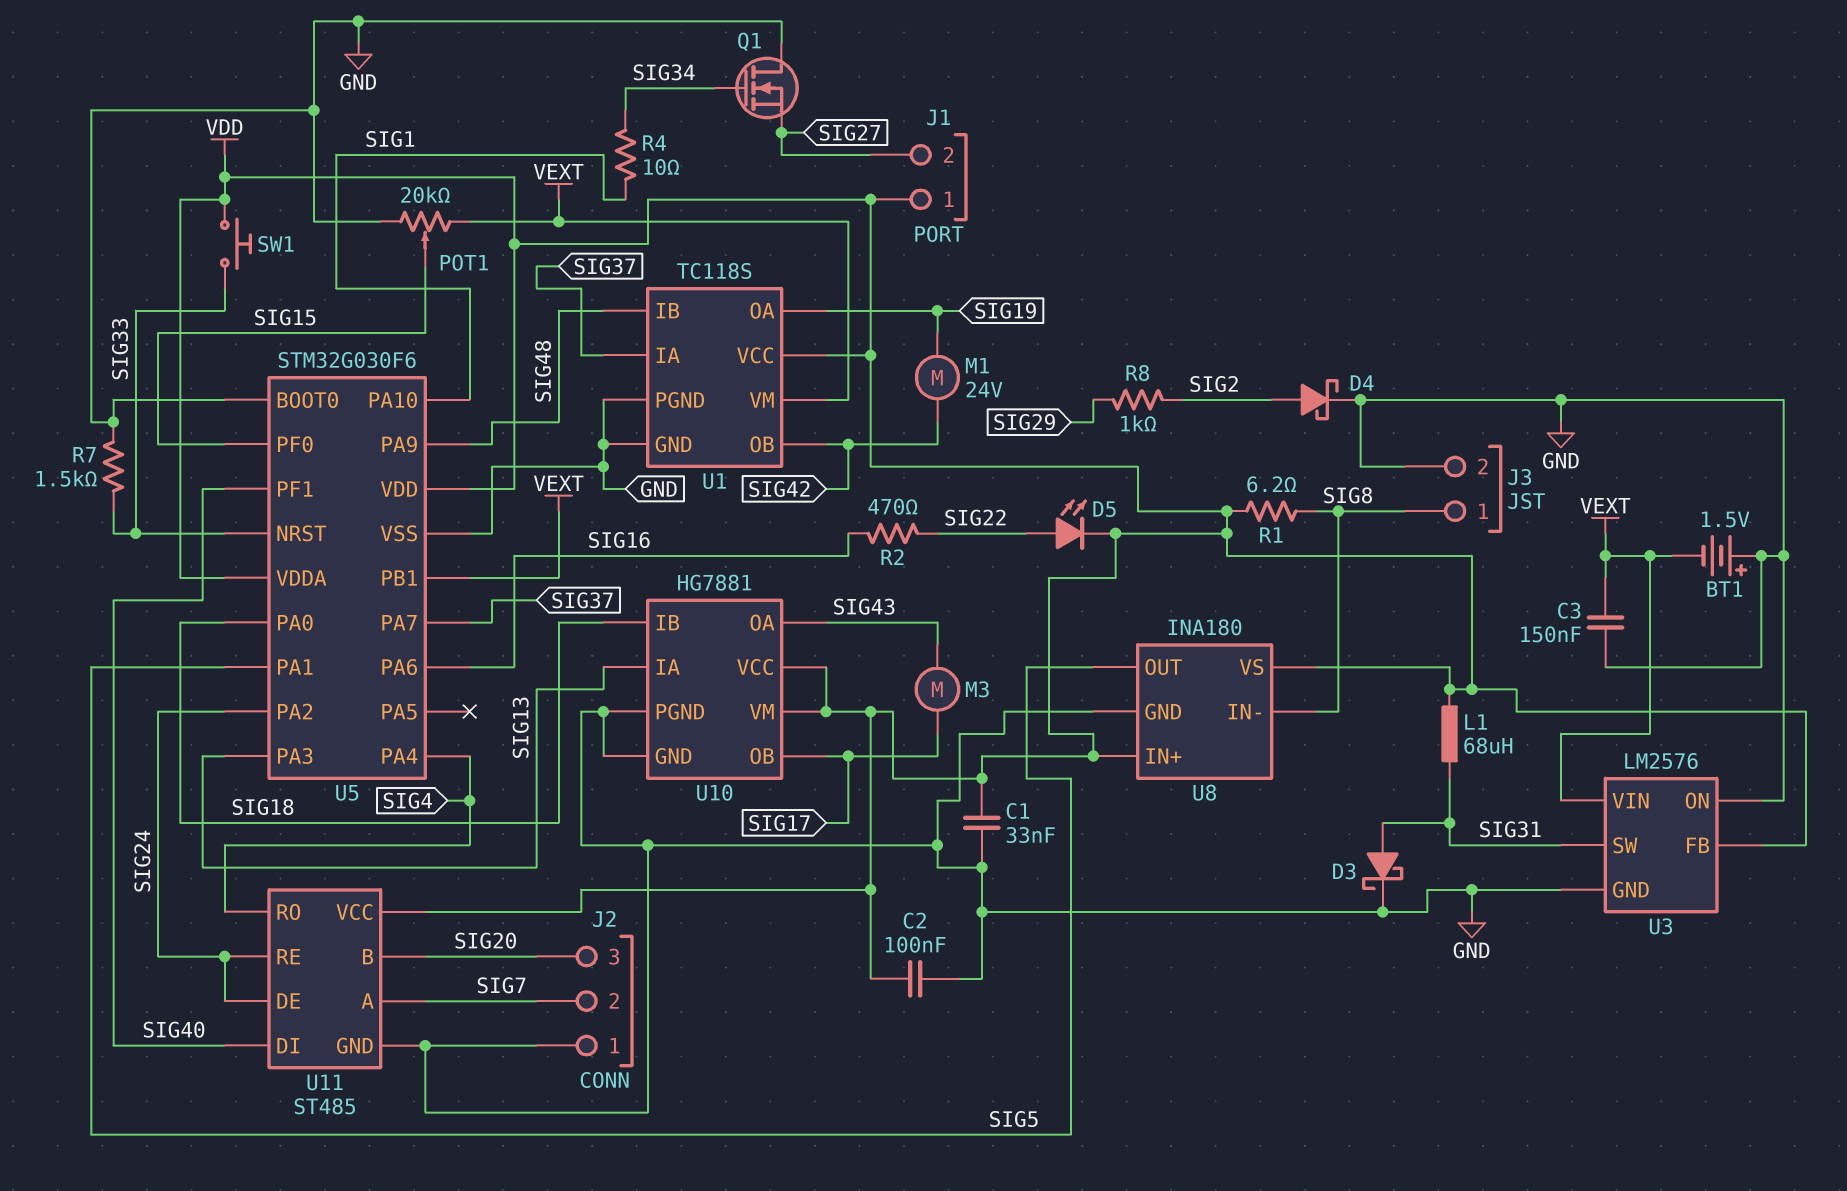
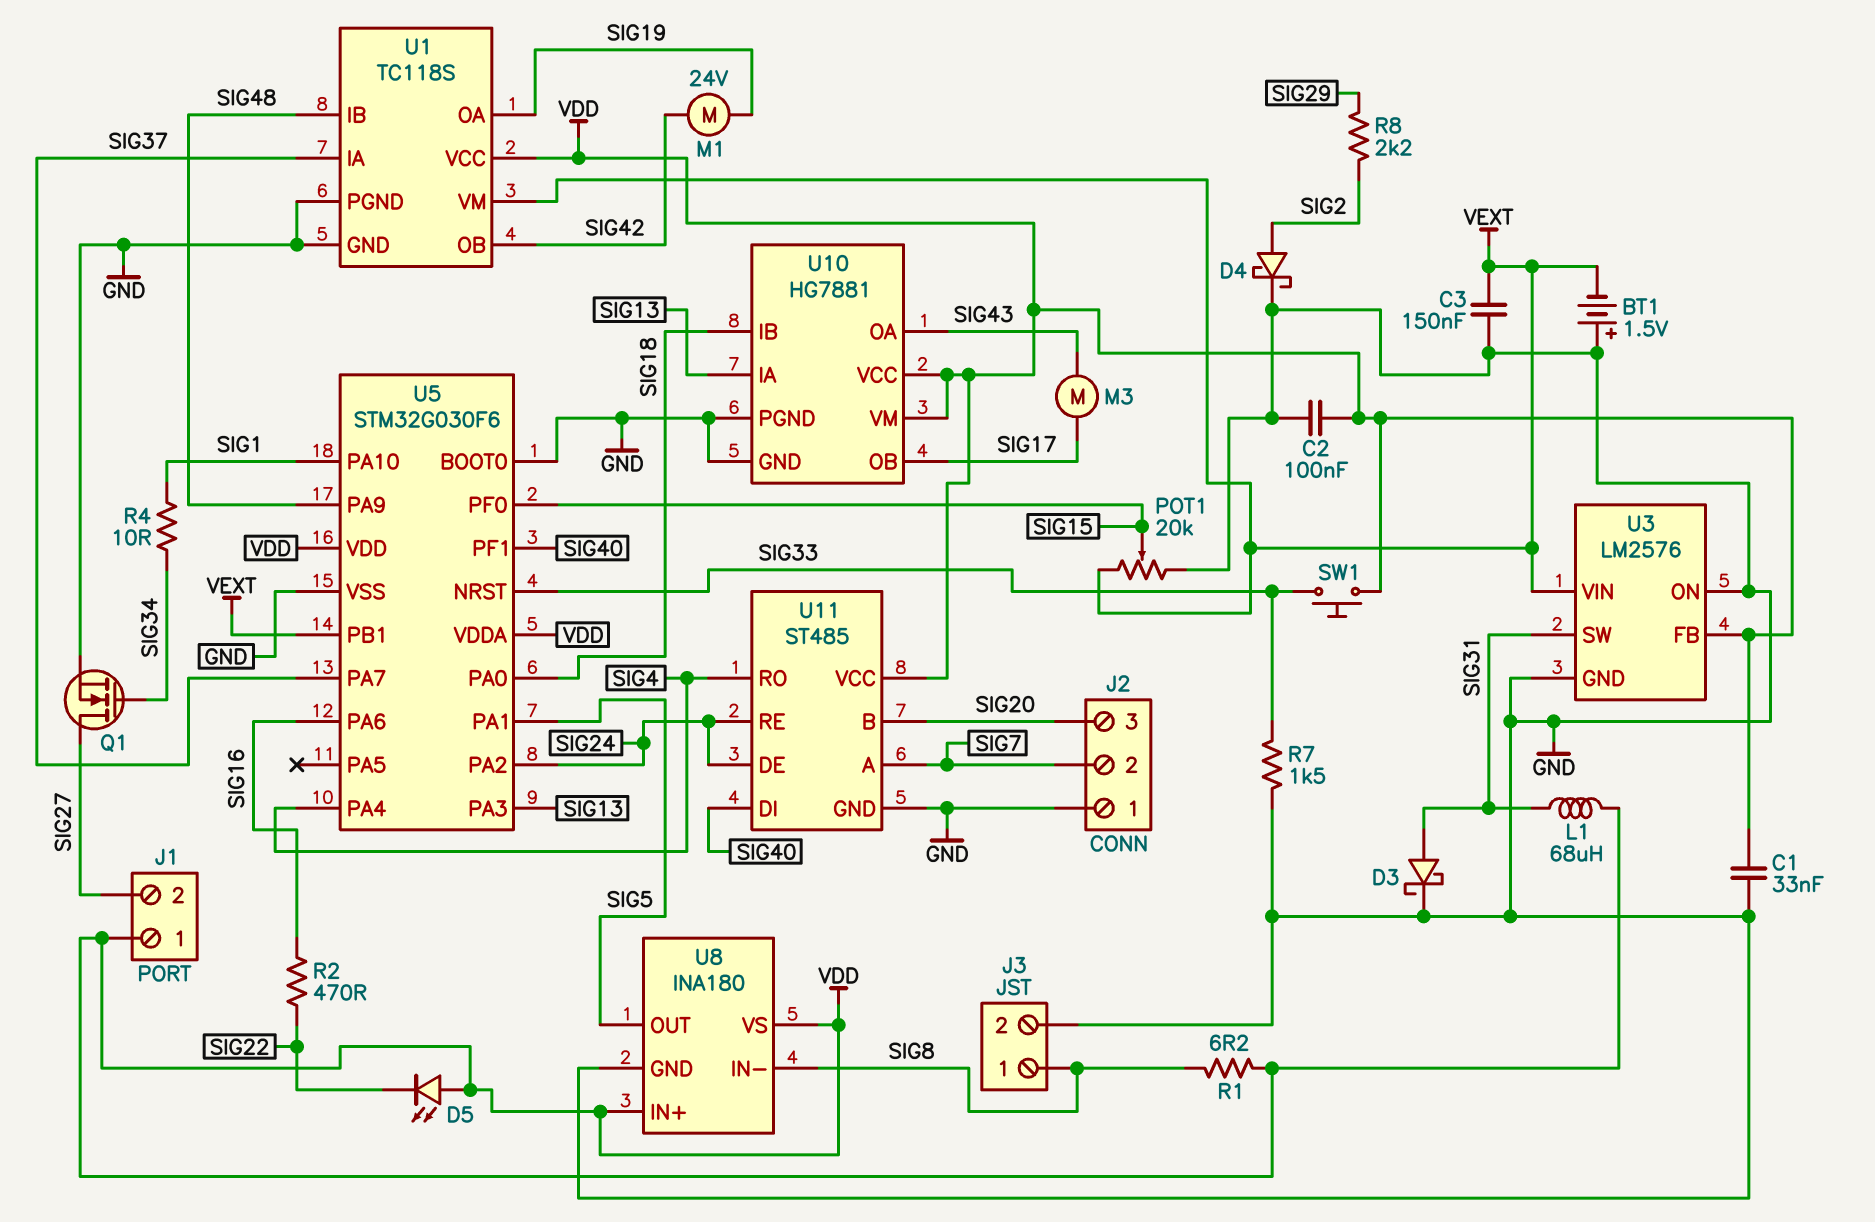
D5: LED (A SIG22, K VDD) -> LED (A VDD, K SIG22)
Q1: NMOS (G SIG34, D GND, S SIG27) -> NMOS (G SIG34, D SIG27, S GND)
R8: 1k (SIG2, SIG29) -> 2.2k (SIG2, SIG29)

